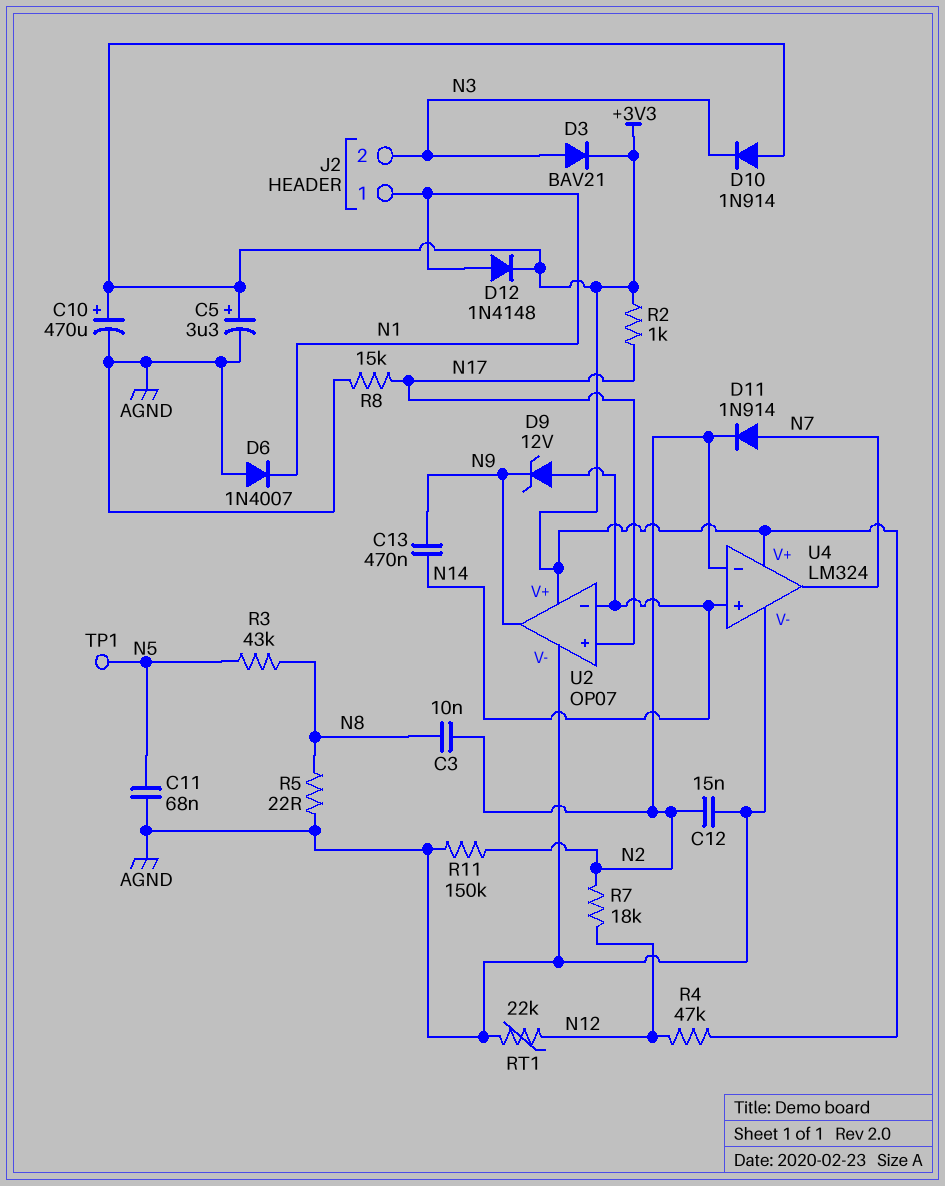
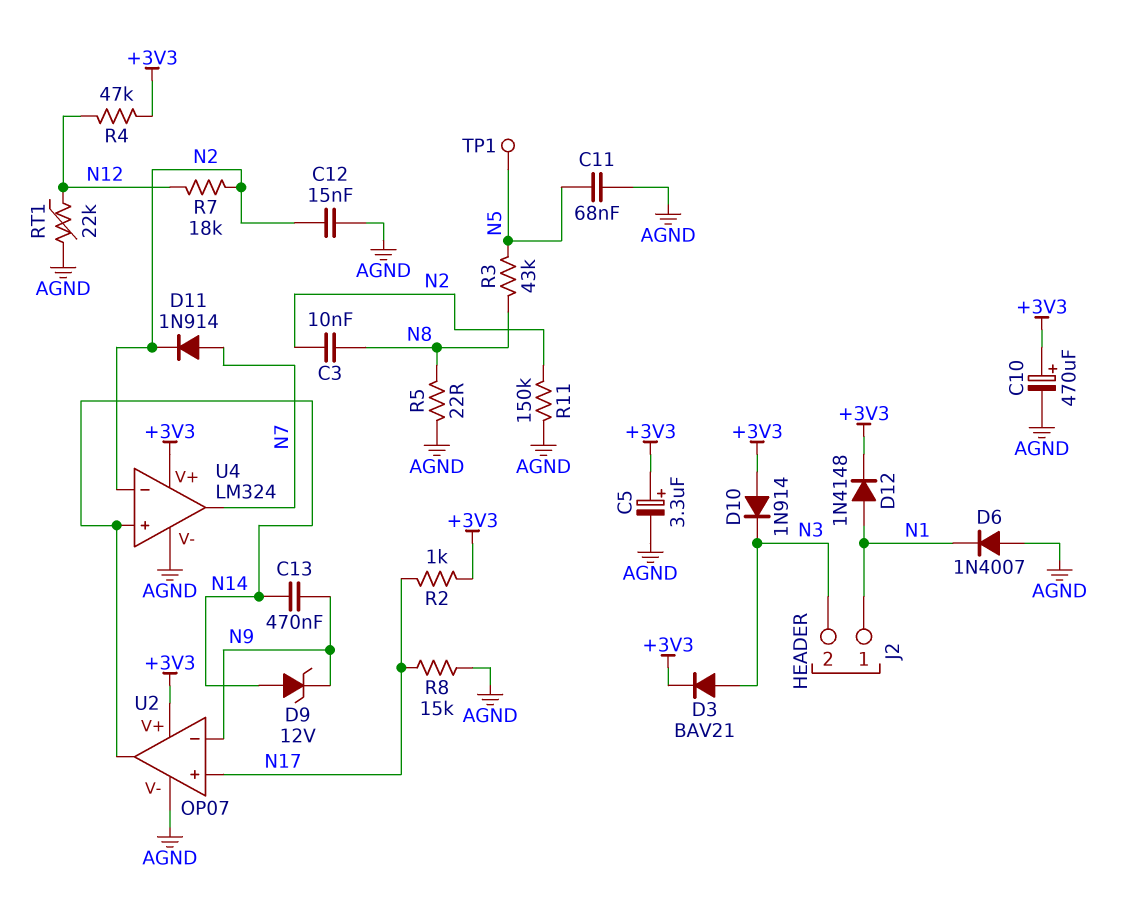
U2 pin in-: N14 -> N9
U2 pin out: N9 -> N14

